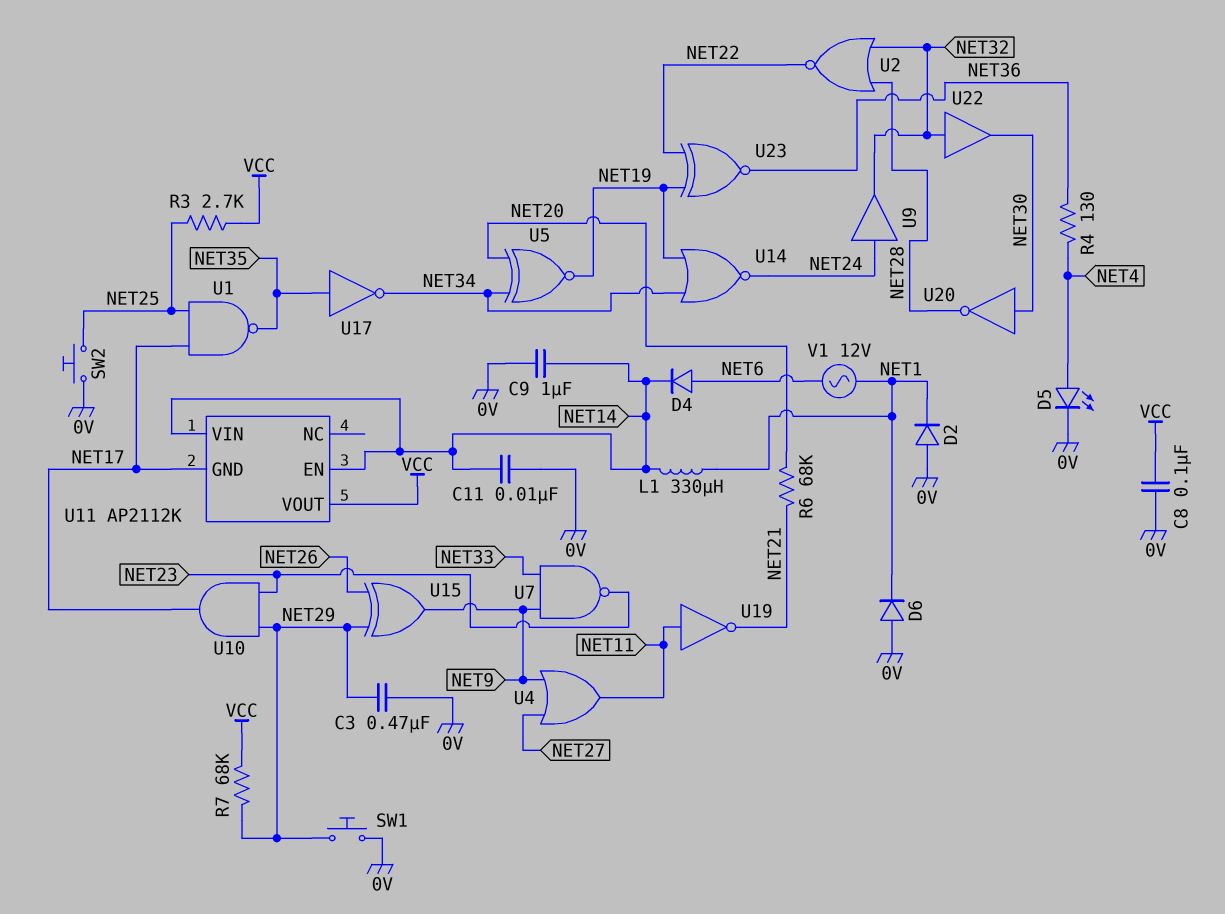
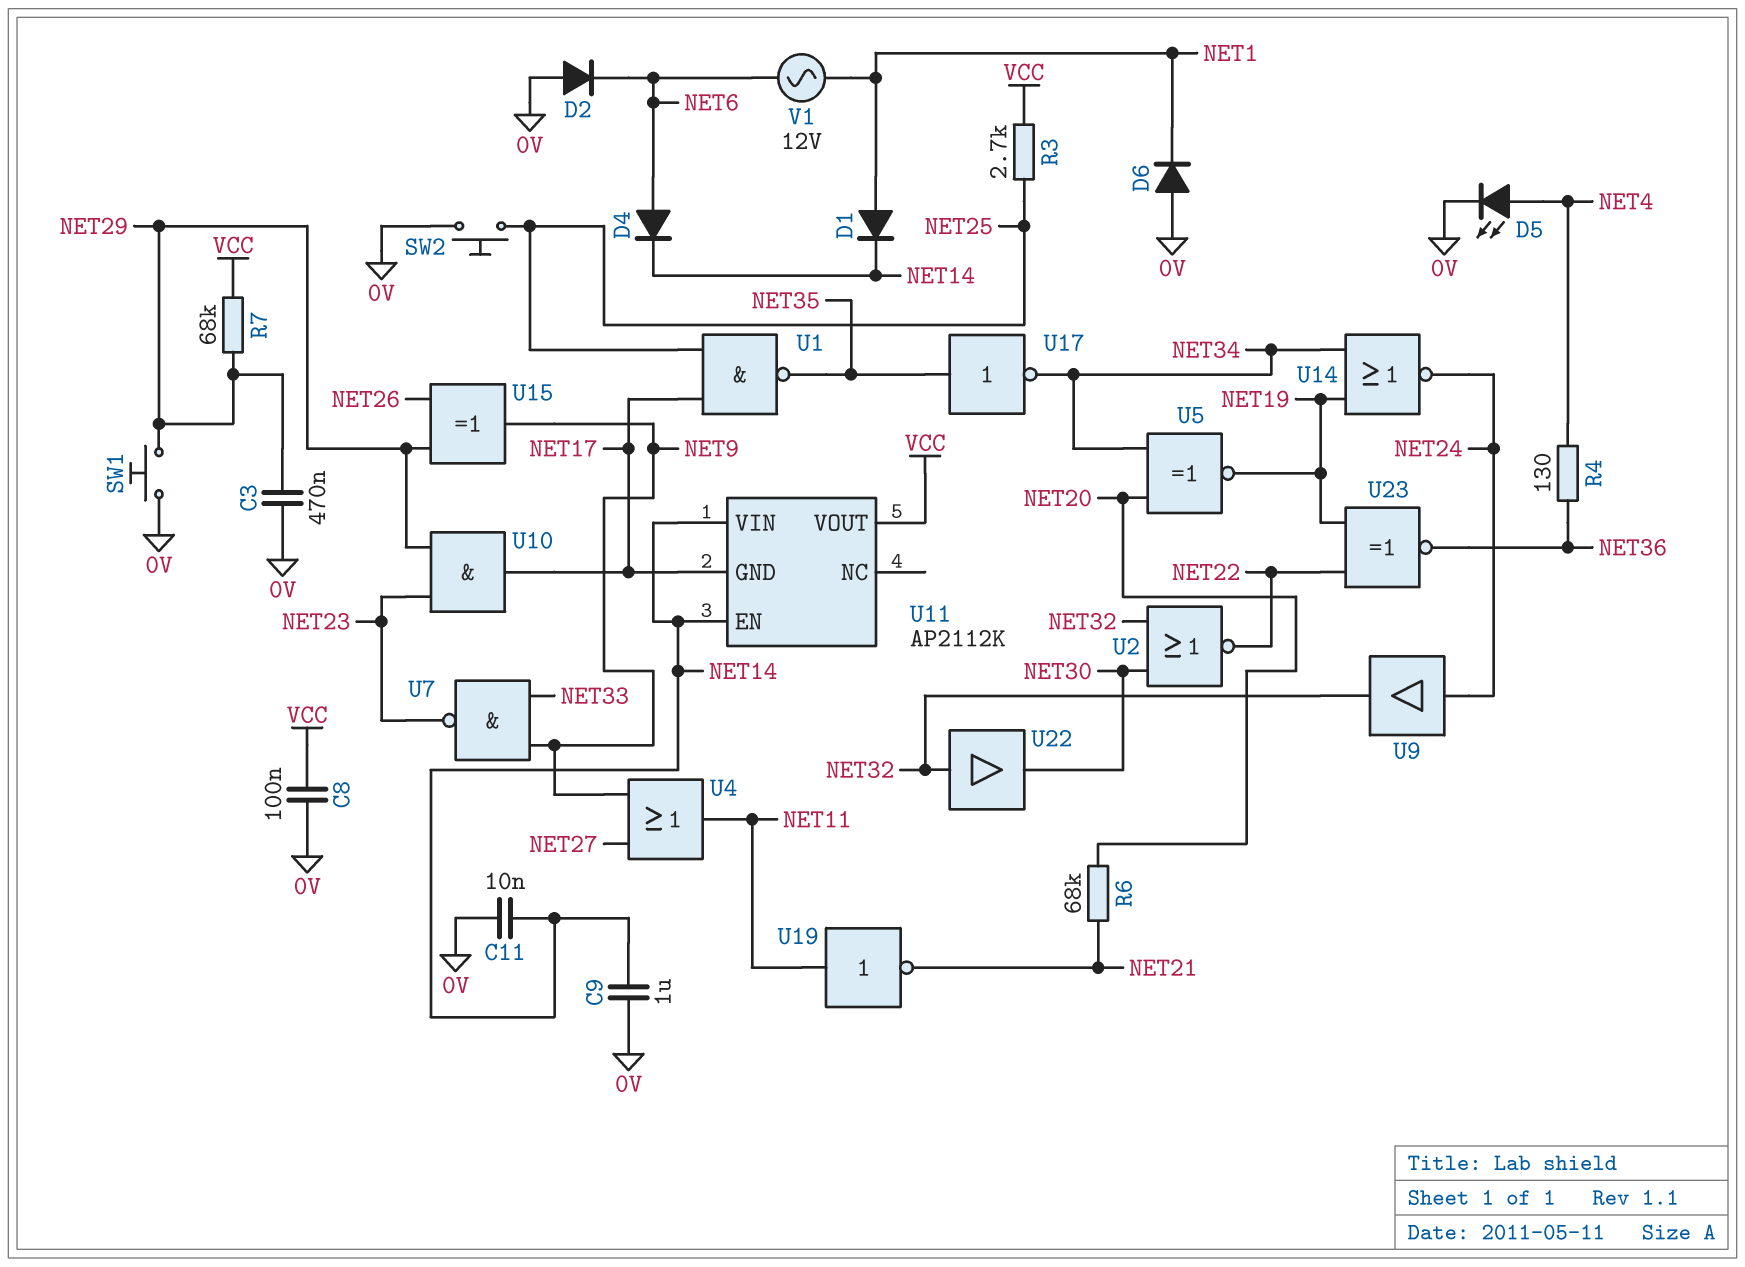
D1: none -> diode (A NET1, K NET14)
D2: diode (A 0V, K NET1) -> diode (A 0V, K NET6)
L1: 330uH (NET1, NET14) -> none
U2: NOR (in NET28, in NET32, out NET22) -> NOR (in NET30, in NET32, out NET22)
U20: NOT (in NET30, out NET28) -> none

